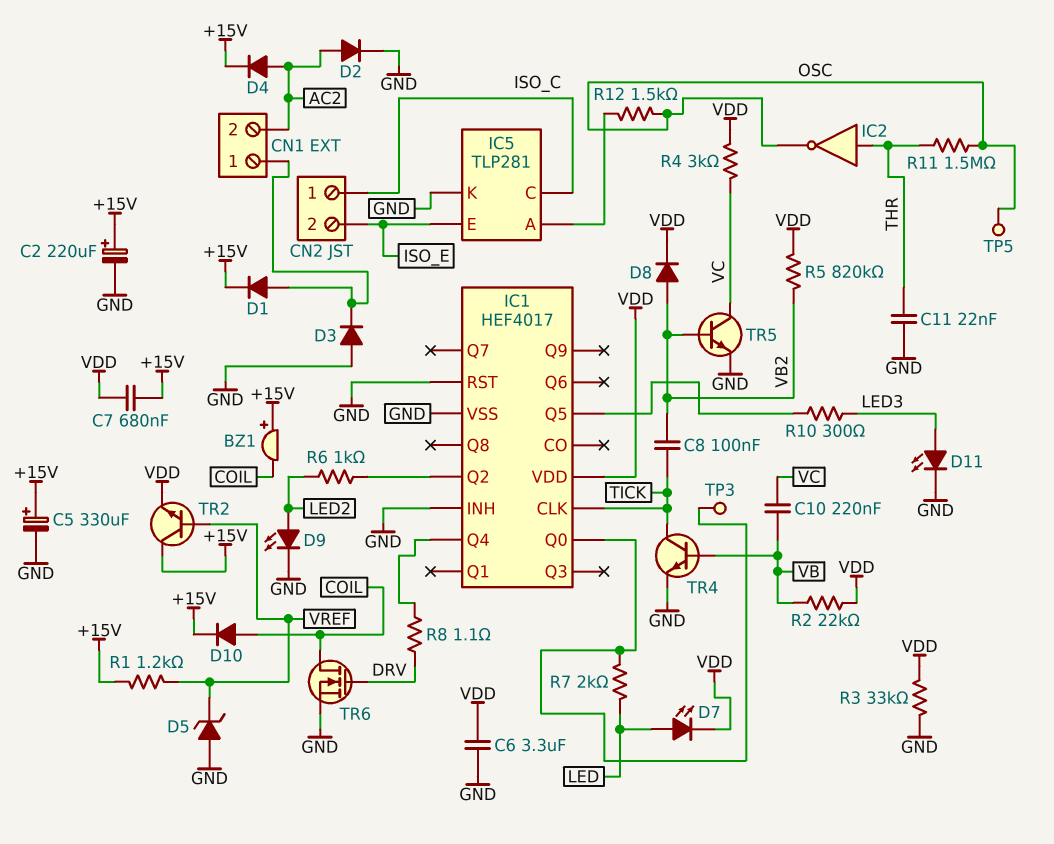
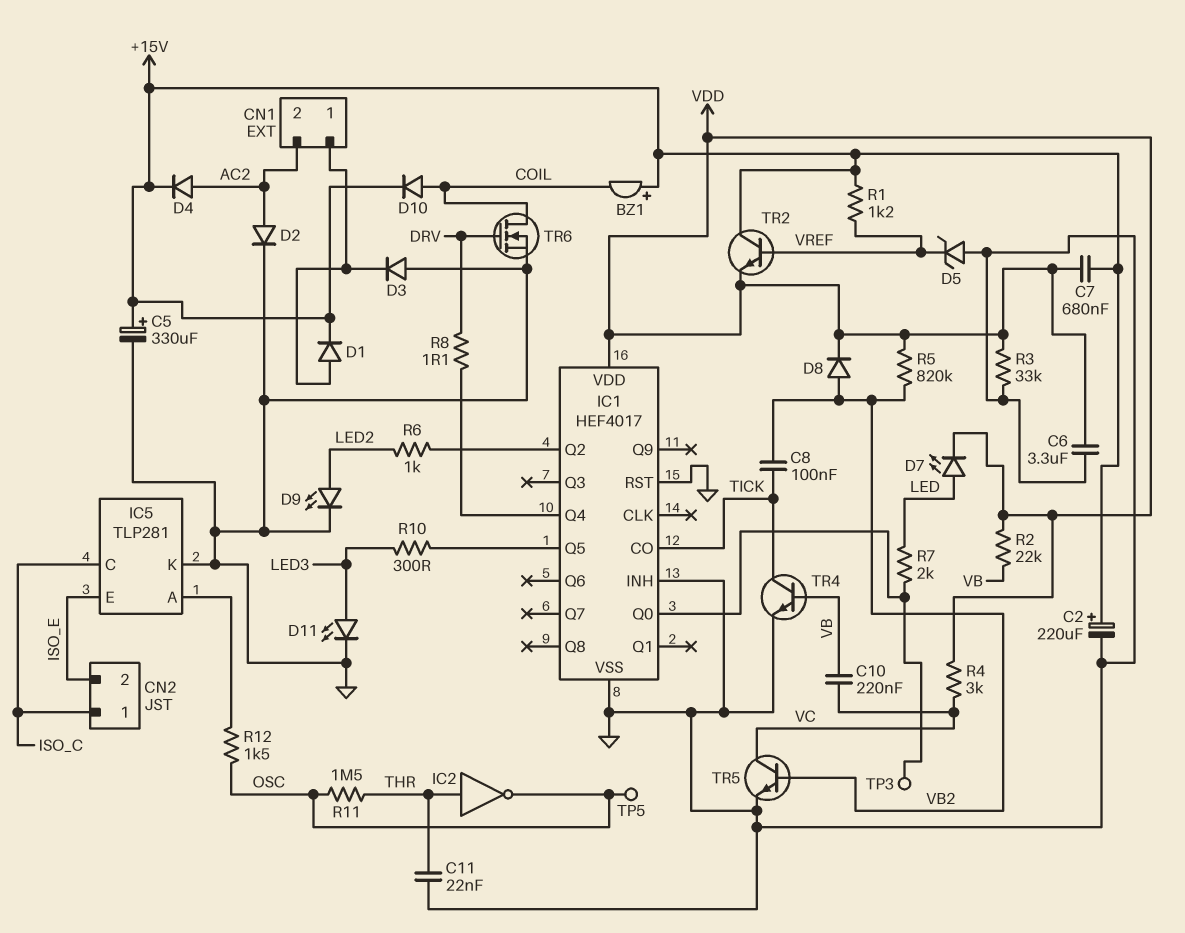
IC1 pin CLK: TICK -> none
IC1 pin CO: none -> TICK

